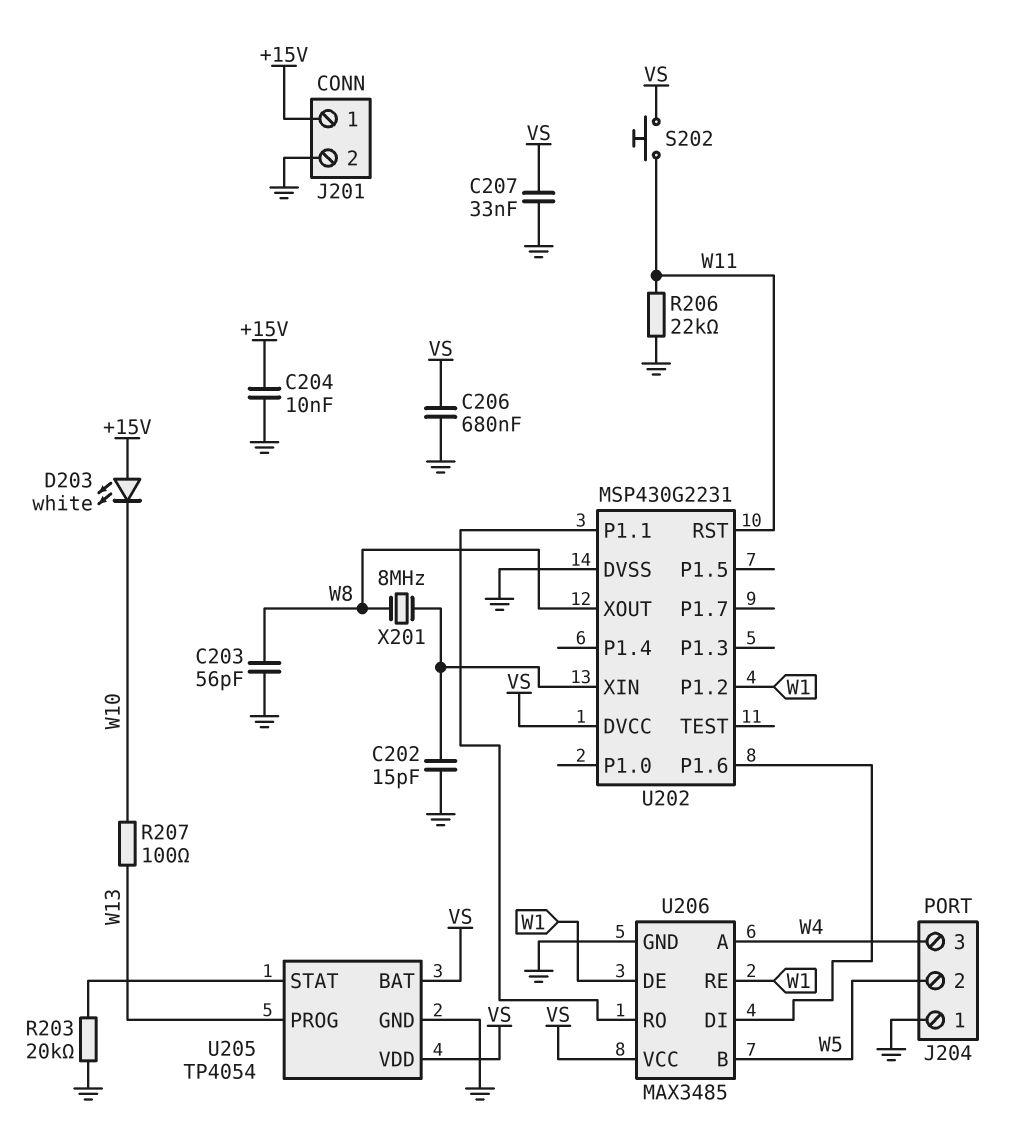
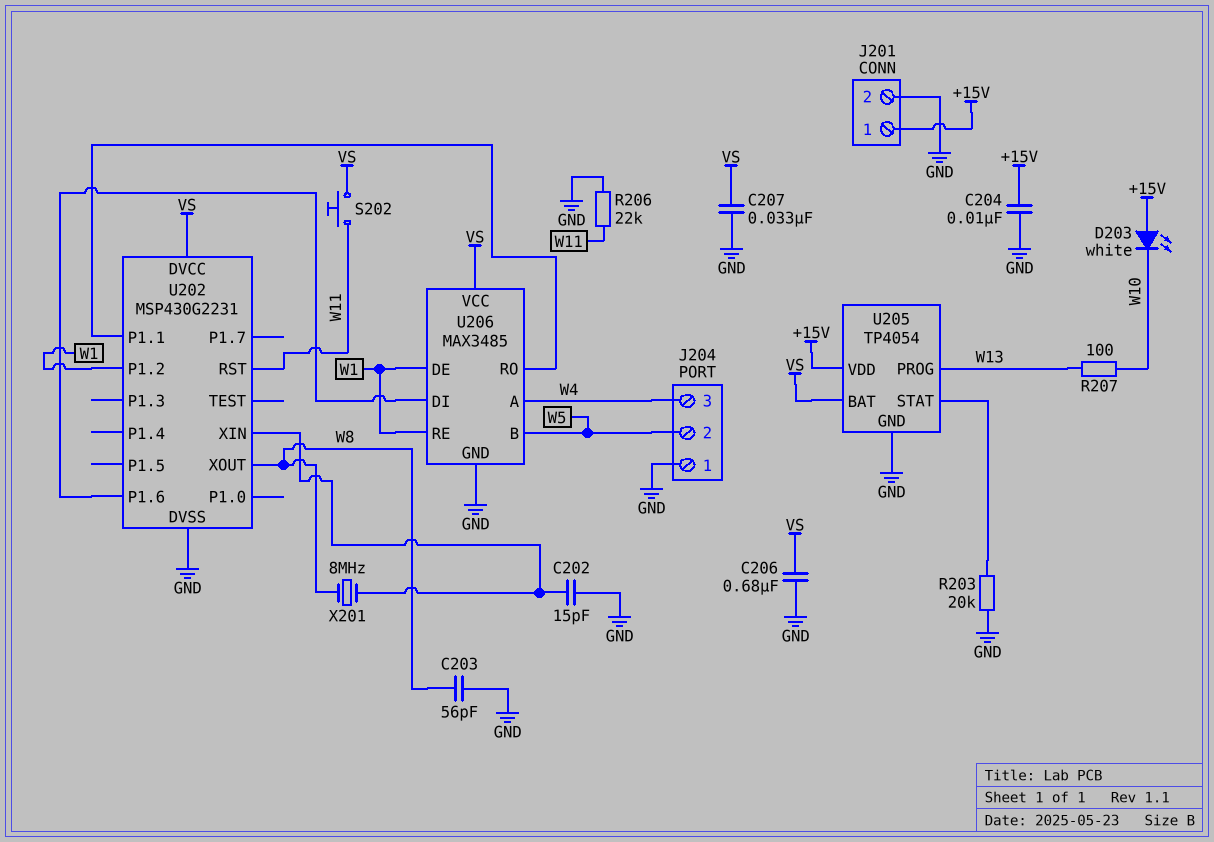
U205 pin VDD: VS -> +15V

